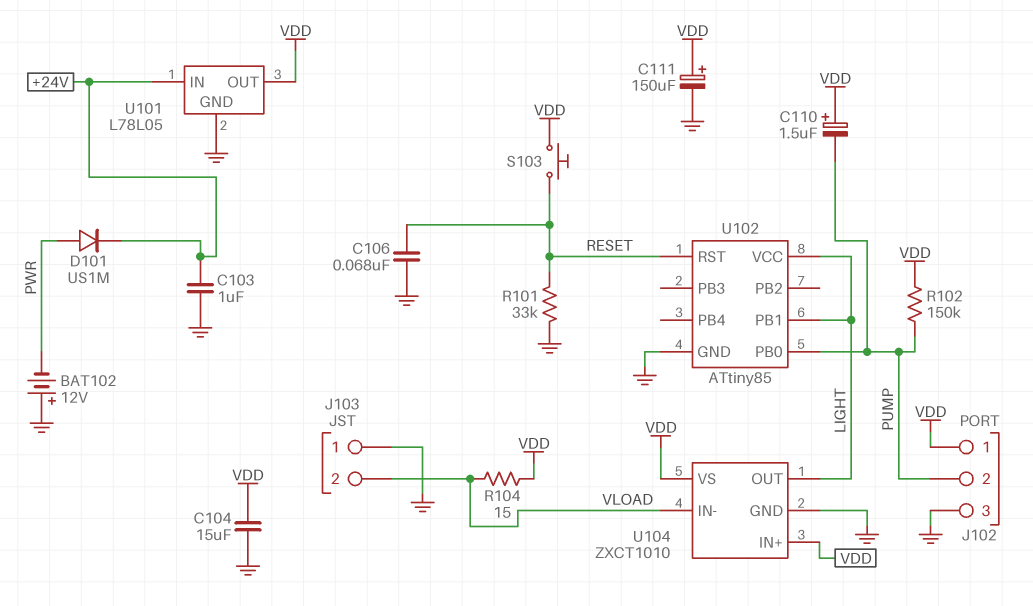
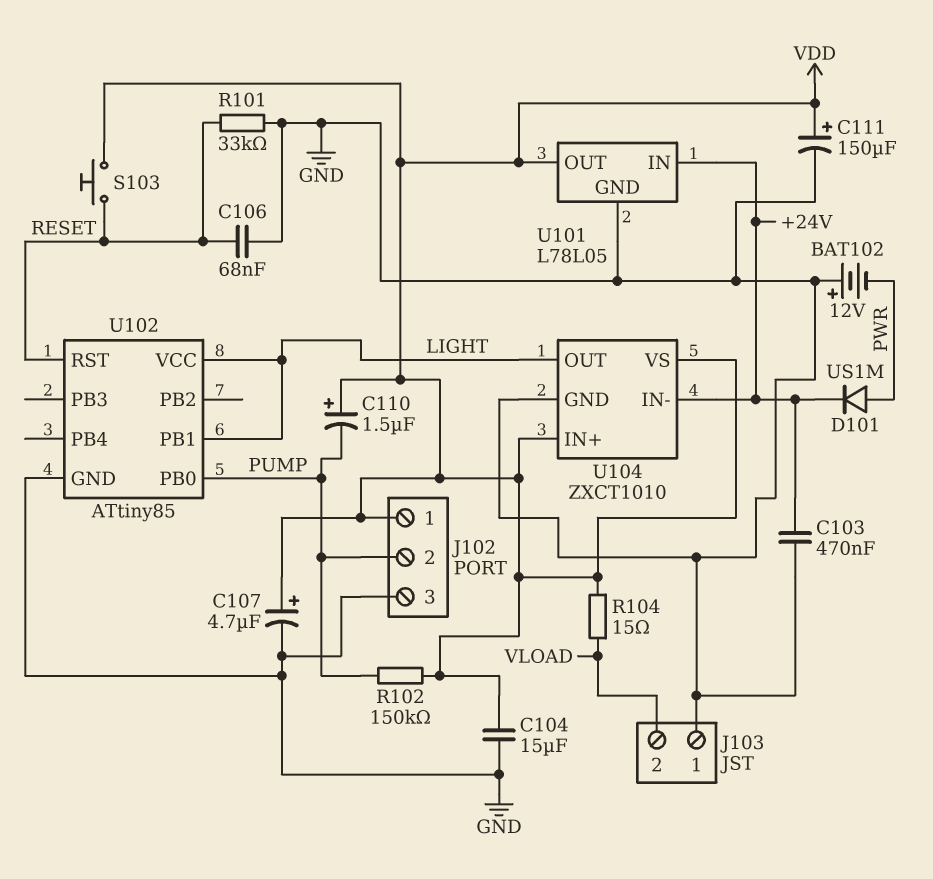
C103: 1uF (+24V, GND) -> 470nF (+24V, GND)
C107: none -> 4.7uF (plus VDD, minus GND)
U104 pin IN-: VLOAD -> +24V

